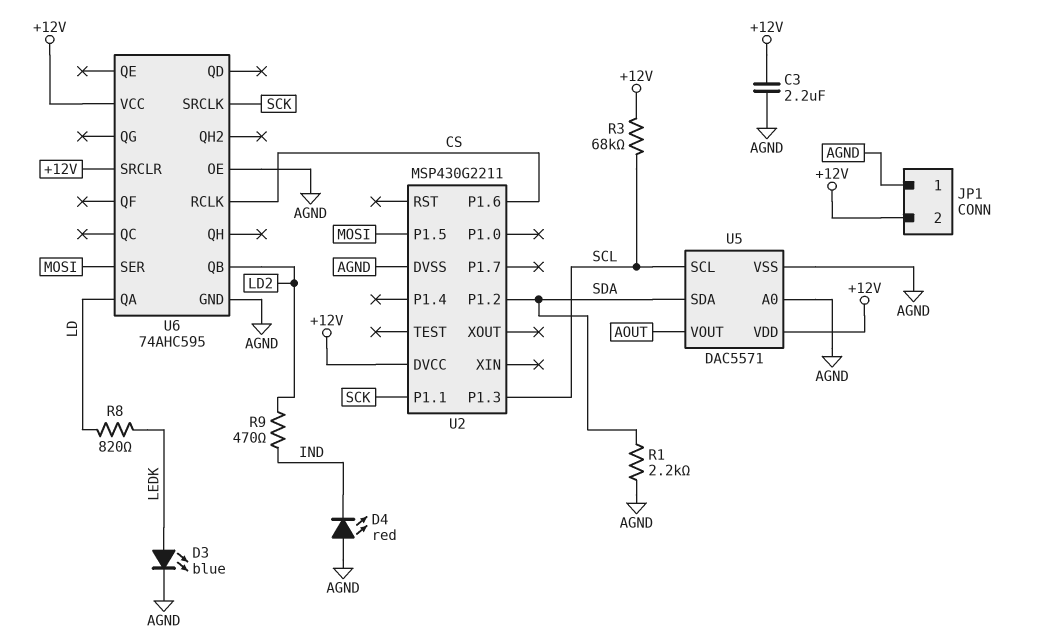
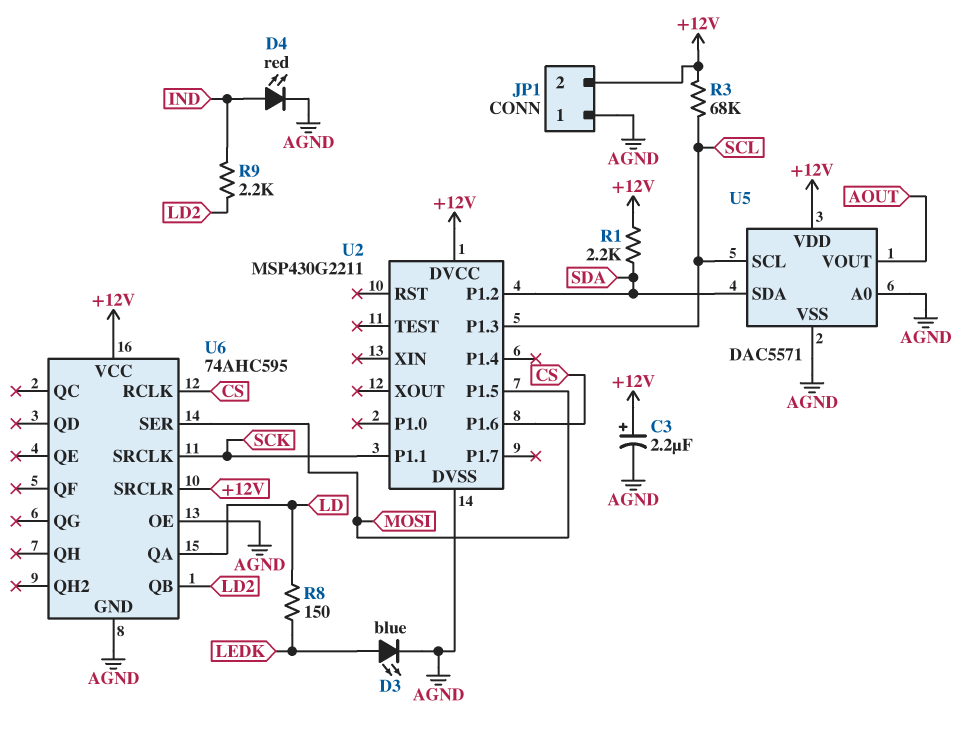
C3: 2.2uF (+12V, AGND) -> 2.2uF (plus +12V, minus AGND)
D4: LED red (A AGND, K IND) -> LED red (A IND, K AGND)
R1: 2.2k (AGND, SDA) -> 2.2k (+12V, SDA)
R8: 820 (LD, LEDK) -> 150 (LD, LEDK)
R9: 470 (IND, LD2) -> 2.2k (IND, LD2)

